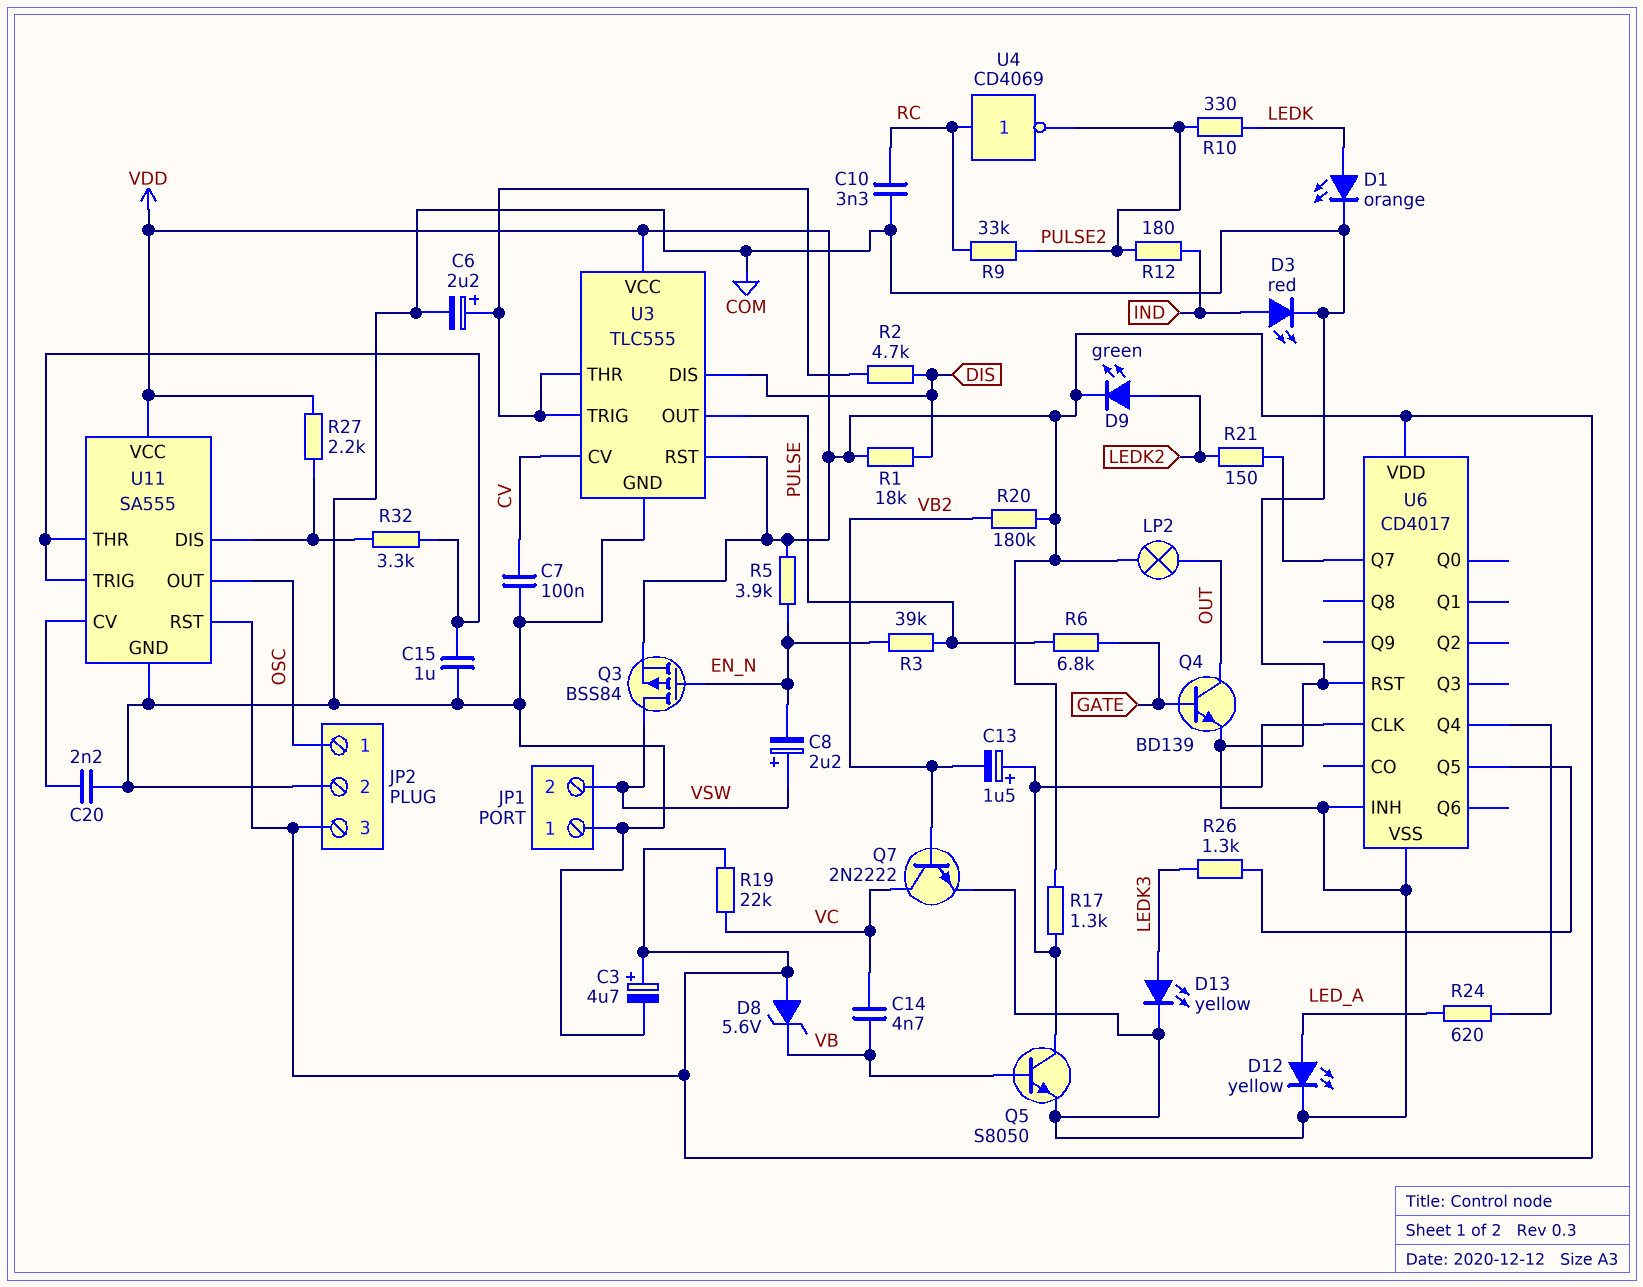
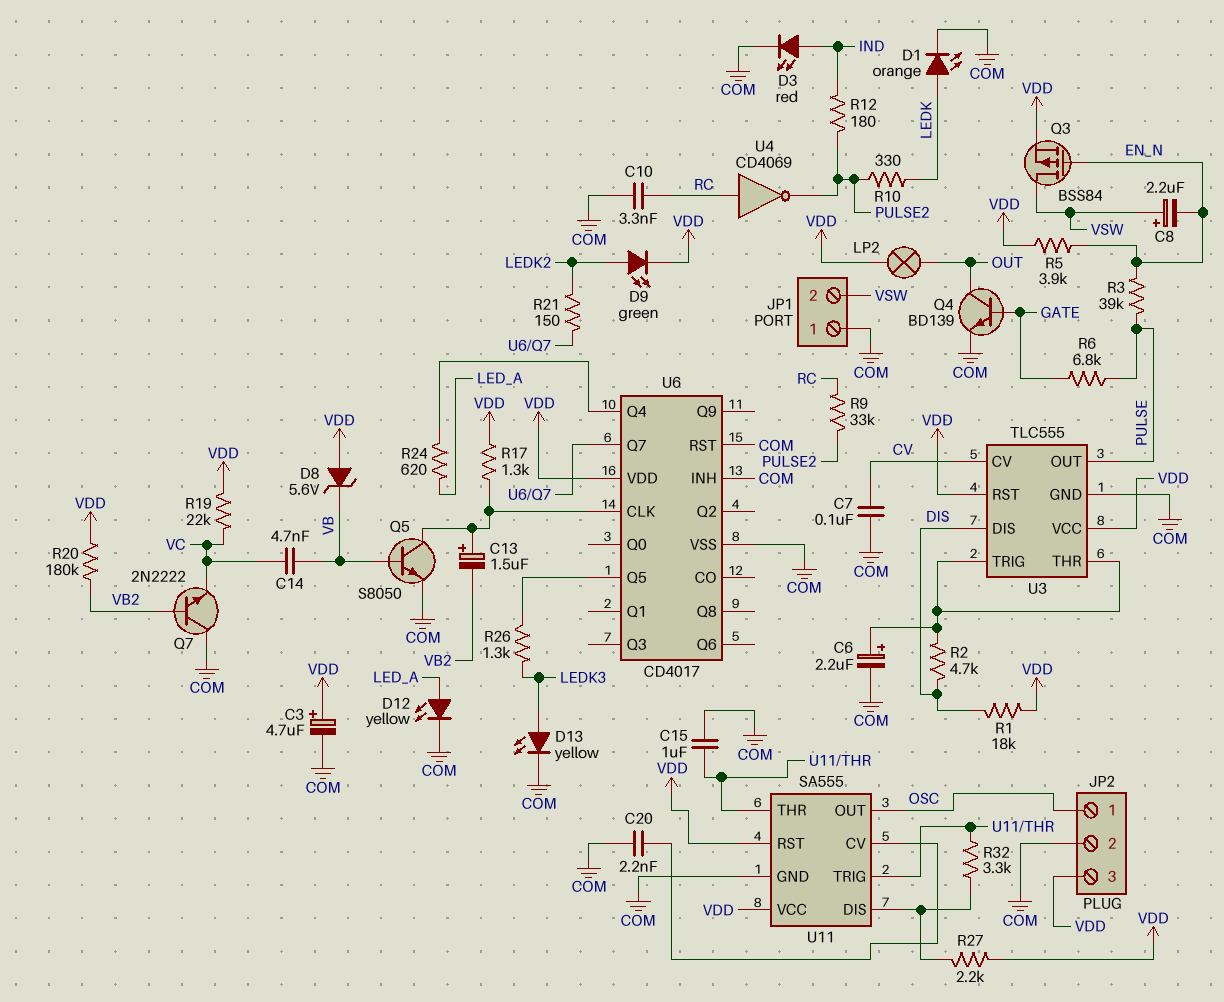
Q7: NPN 2N2222 (B VB2, C VC, E COM) -> NPN 2N2222 (B VB2, C COM, E VC)

